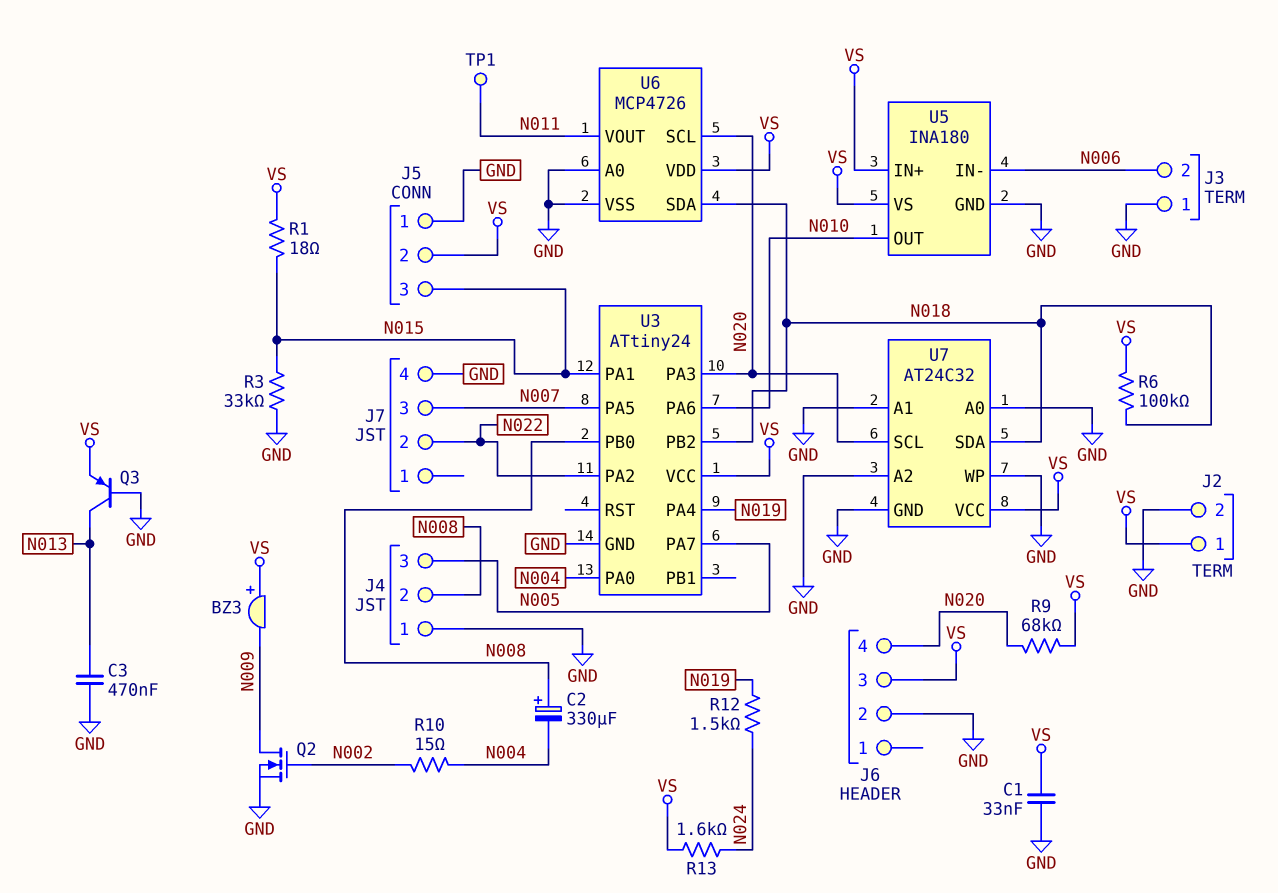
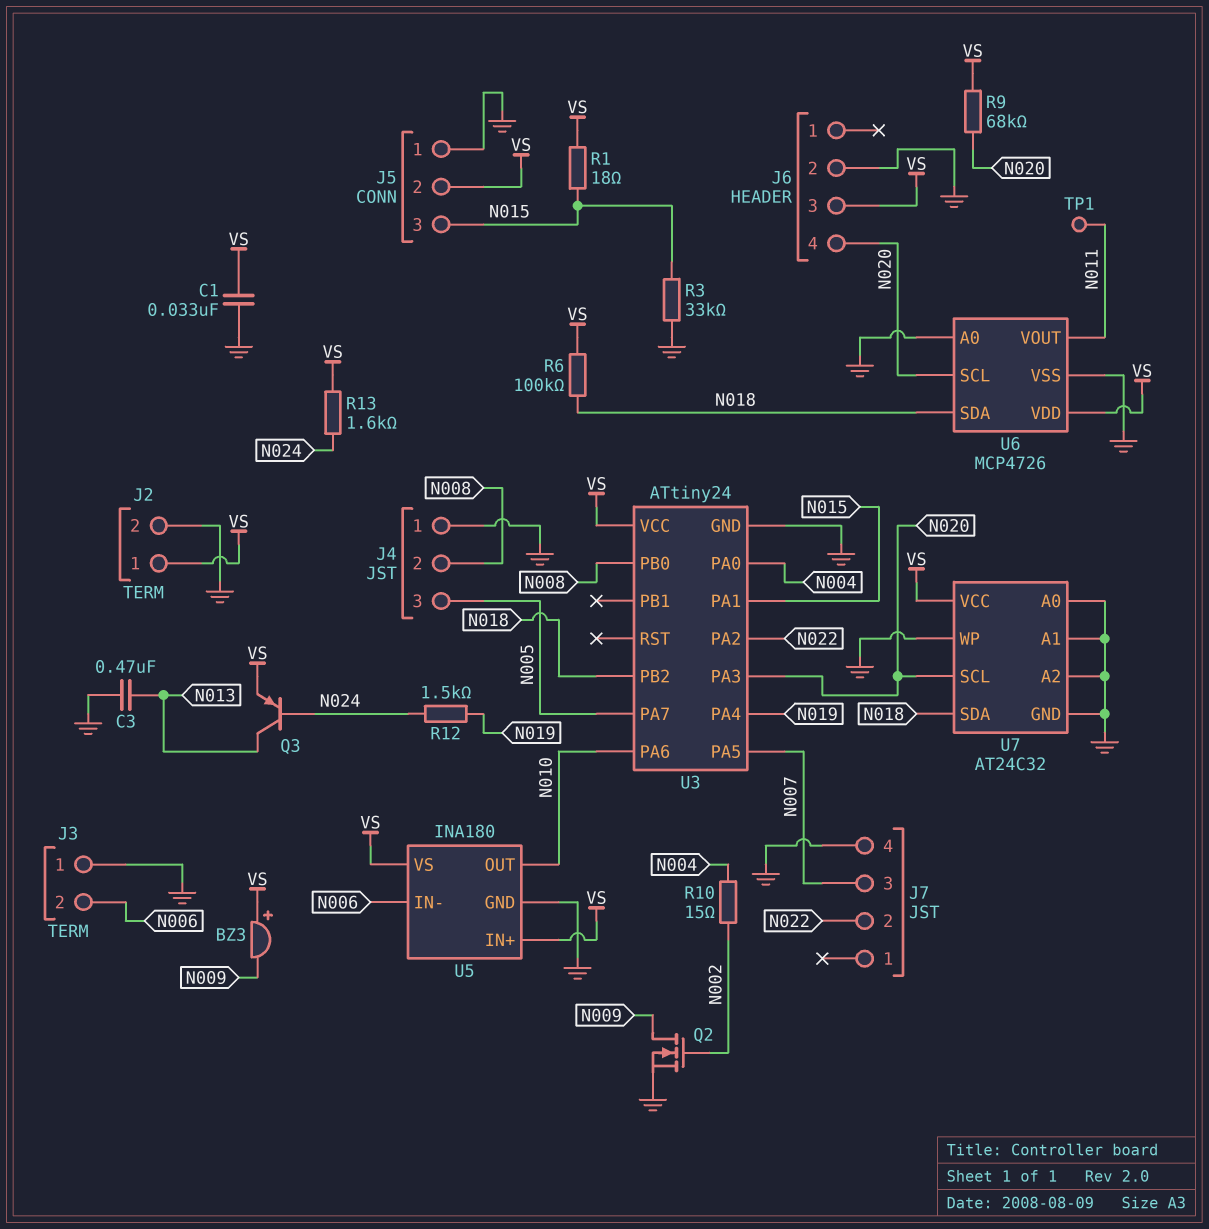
C2: 330uF (plus N008, minus N004) -> none
Q3: PNP (B GND, C N013, E VS) -> PNP (B N024, C N013, E VS)

